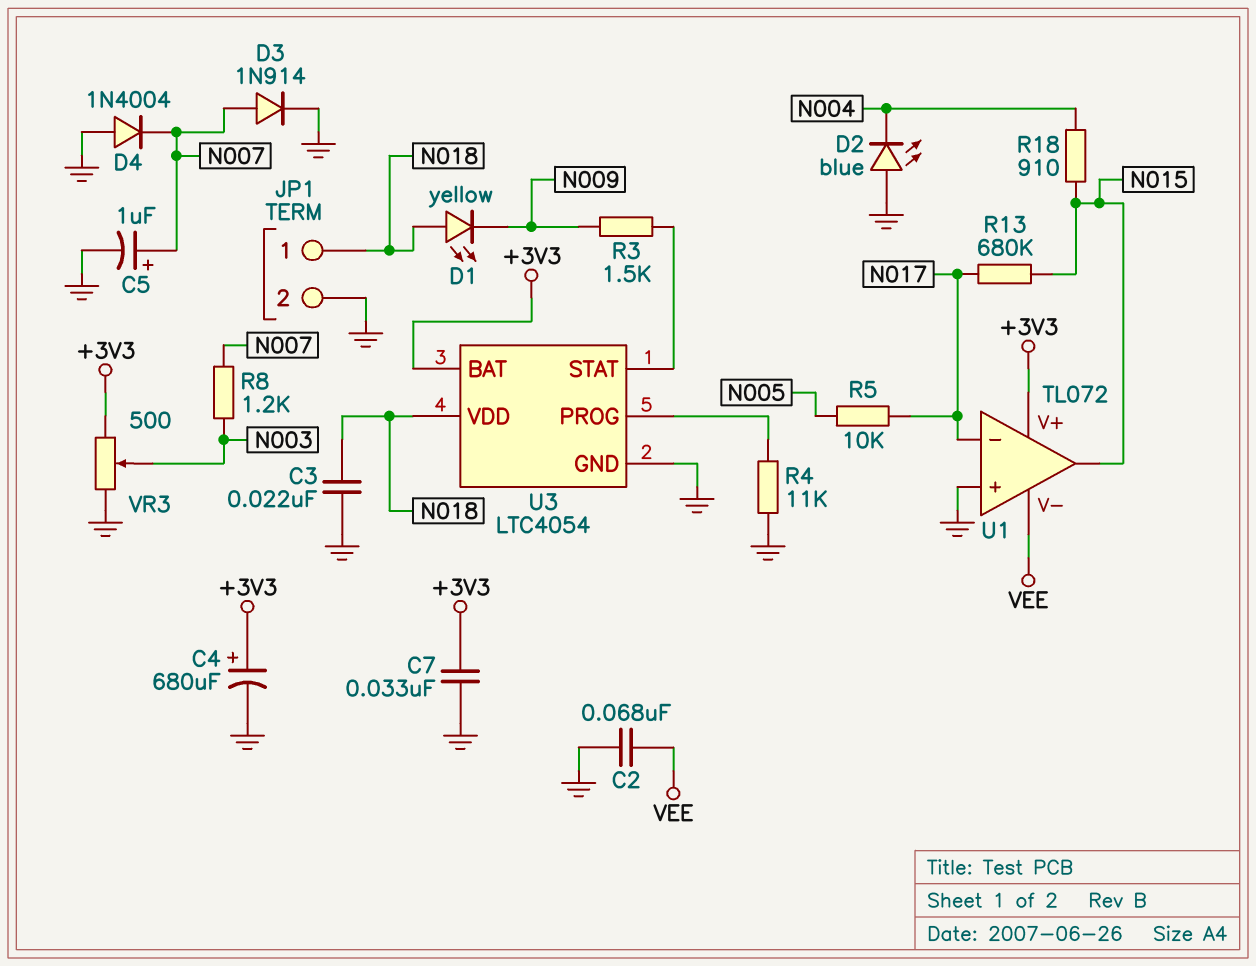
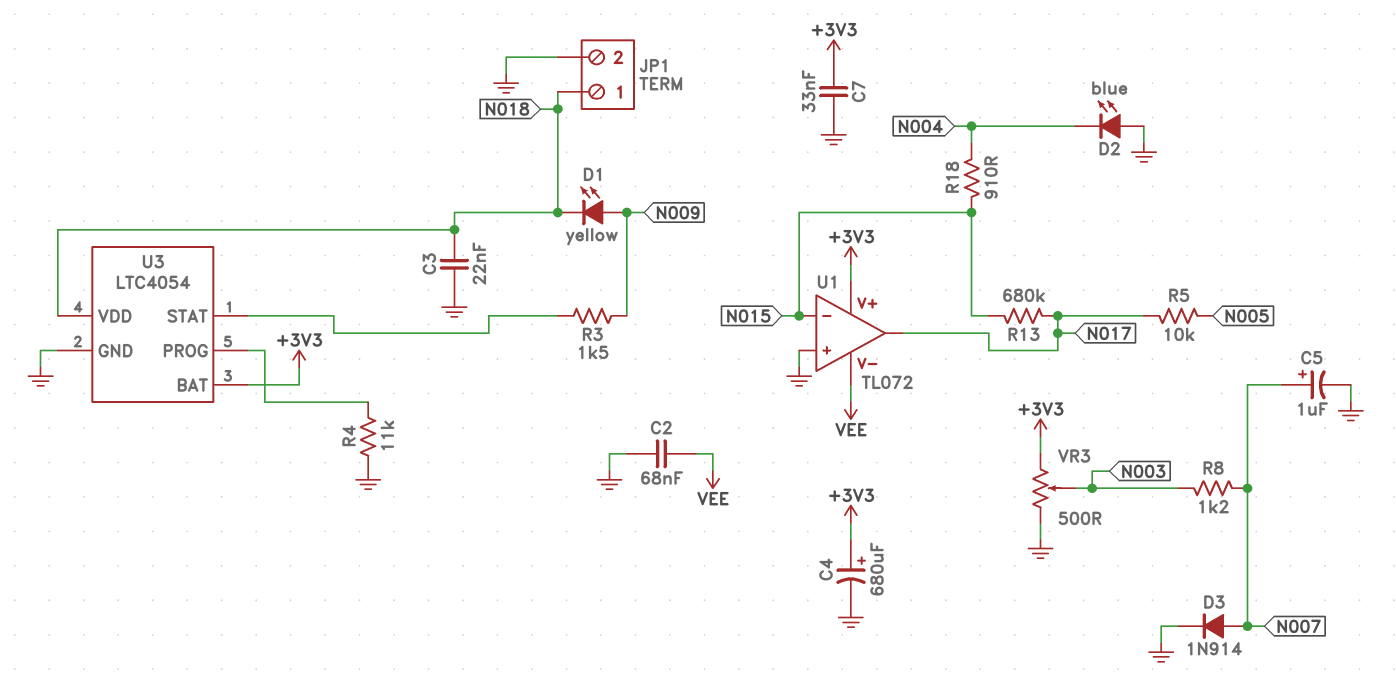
D1: LED yellow (A N018, K N009) -> LED yellow (A N009, K N018)
D4: diode 1N4004 (A GND, K N007) -> none
U1 pin in-: N017 -> N015
U1 pin out: N015 -> N017

